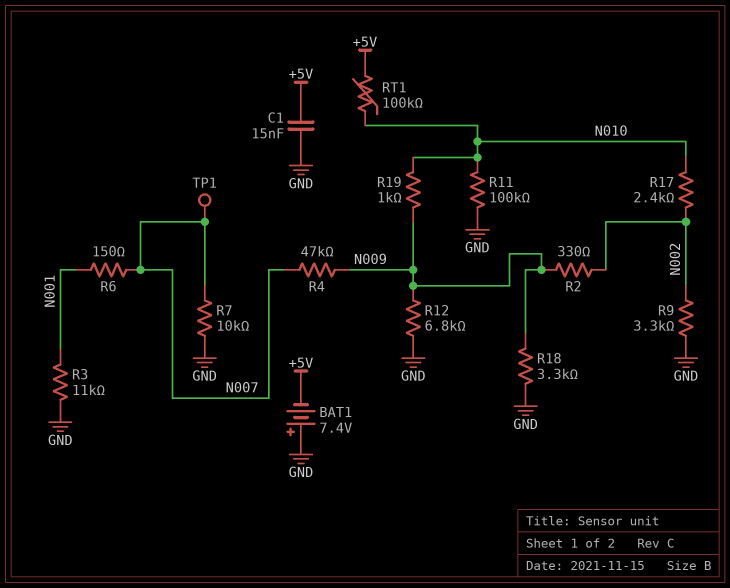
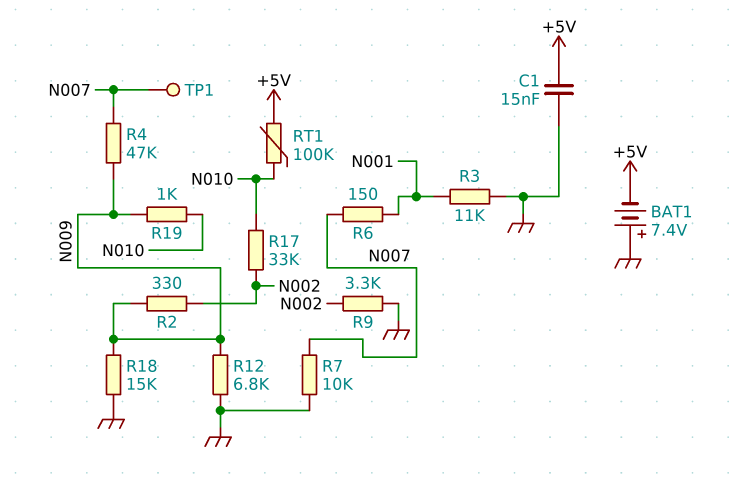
R11: 100k (GND, N010) -> none
R17: 2.4k (N002, N010) -> 33k (N002, N010)
R18: 3.3k (GND, N009) -> 15k (GND, N009)

